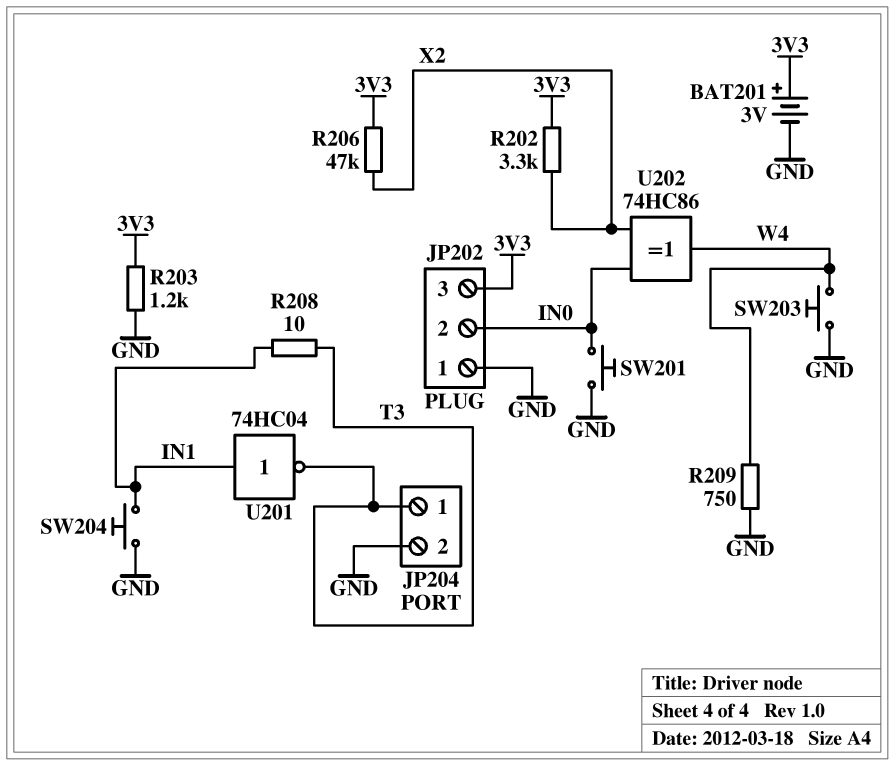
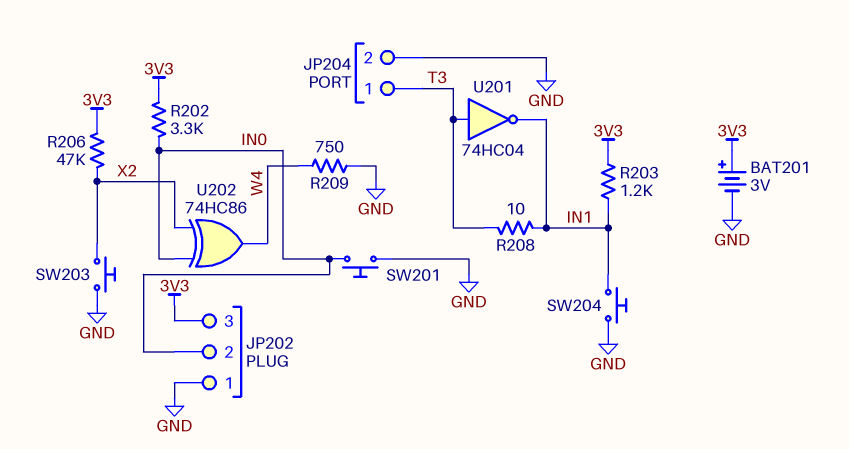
R202: 3.3k (3V3, X2) -> 3.3k (3V3, IN0)
R203: 1.2k (3V3, GND) -> 1.2k (3V3, IN1)
SW203: button (GND, W4) -> button (GND, X2)
U201: NOT 74HC04 (in IN1, out T3) -> NOT 74HC04 (in T3, out IN1)

